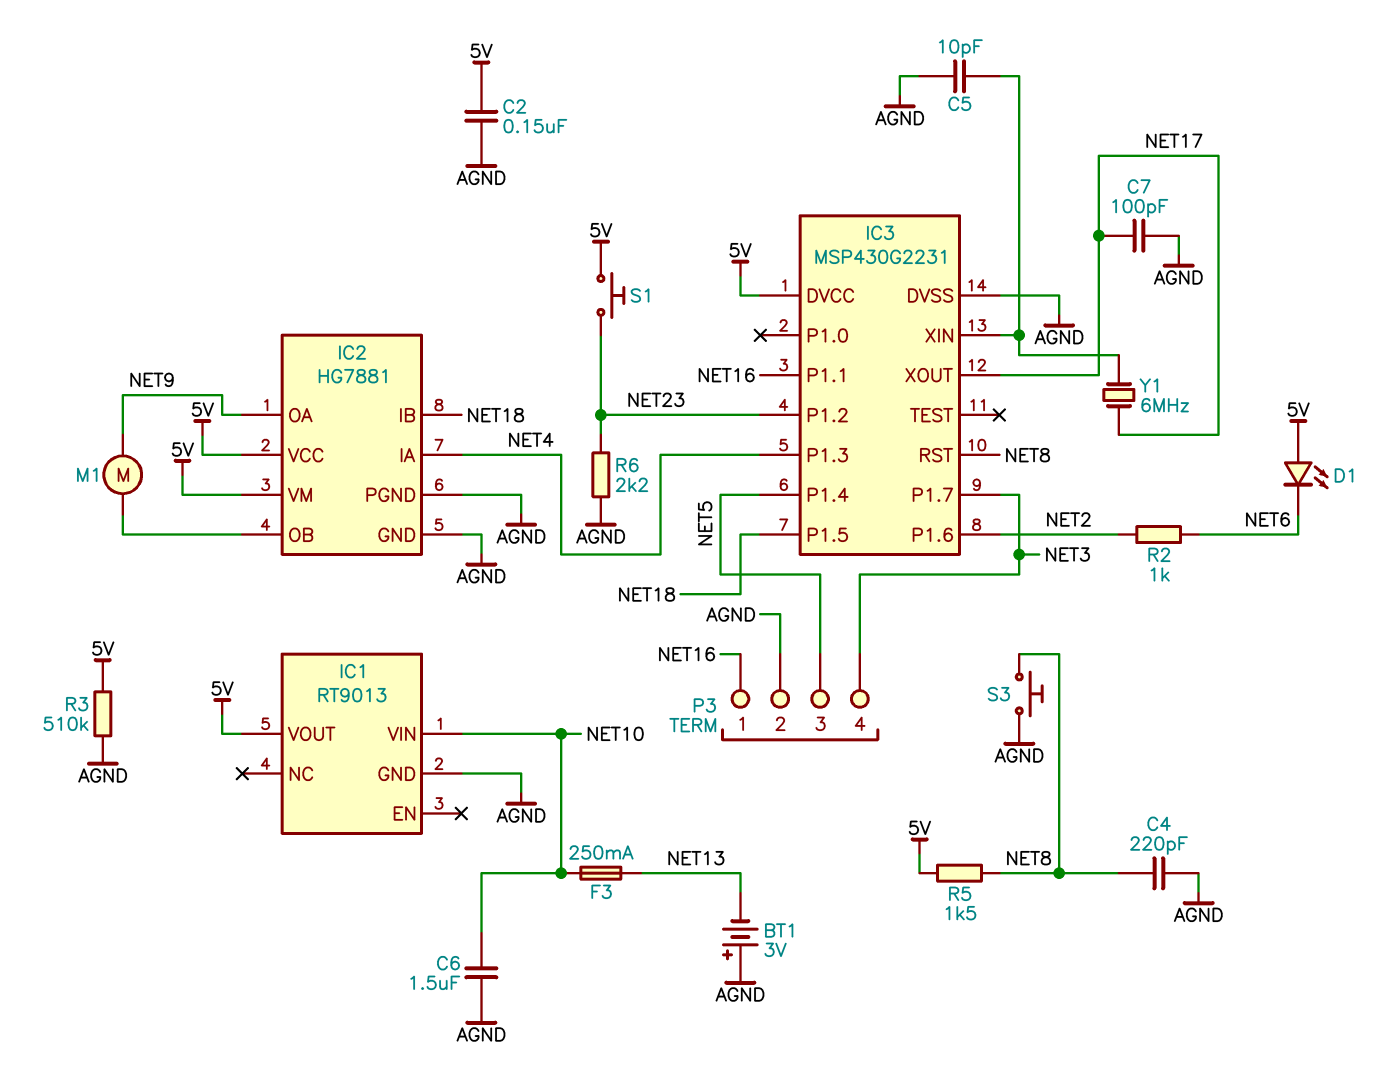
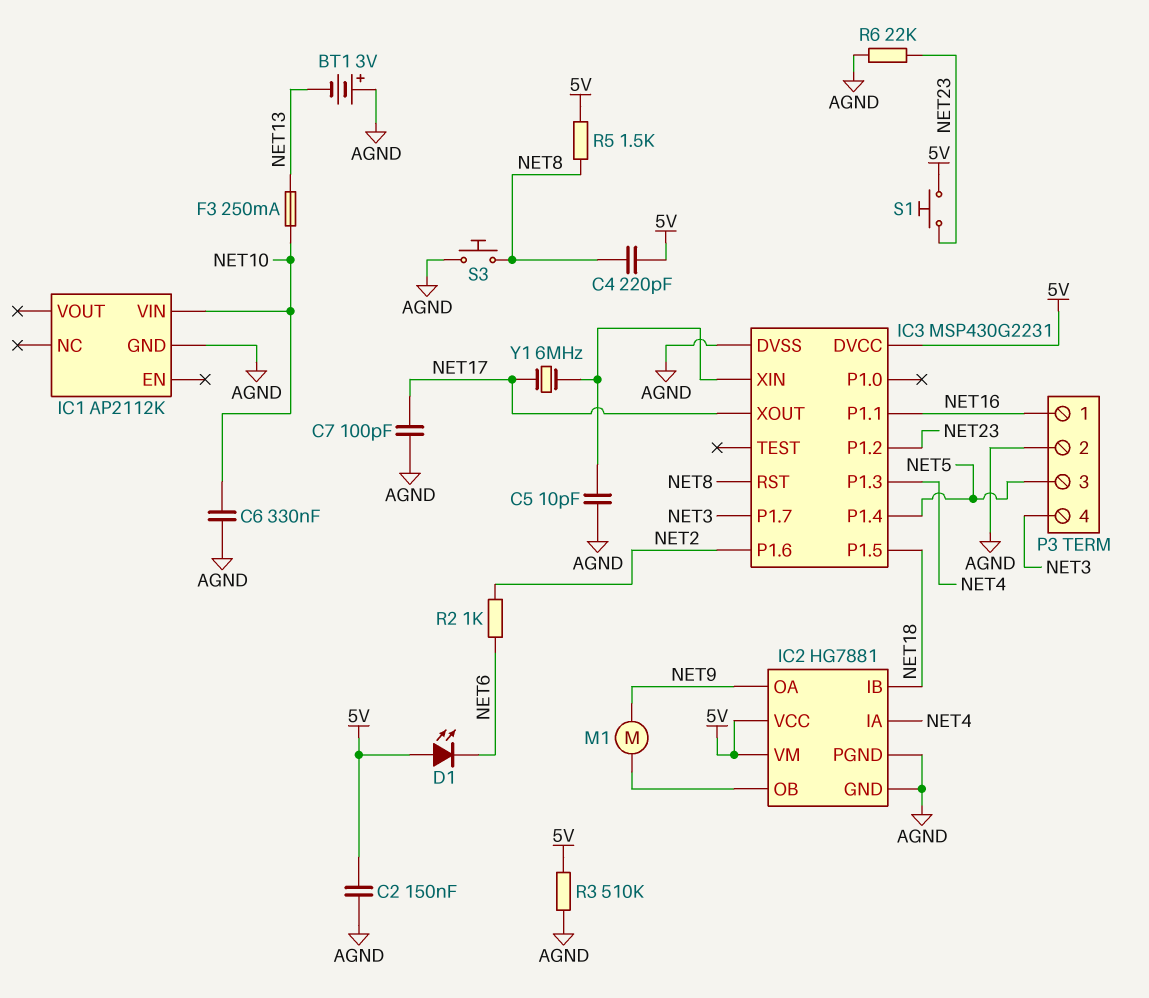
C4: 220pF (AGND, NET8) -> 220pF (5V, NET8)
C6: 1.5uF (AGND, NET10) -> 330nF (AGND, NET10)
IC1: RT9013 -> AP2112K
IC1 pin VOUT: 5V -> none
R6: 2.2k (AGND, NET23) -> 22k (AGND, NET23)

